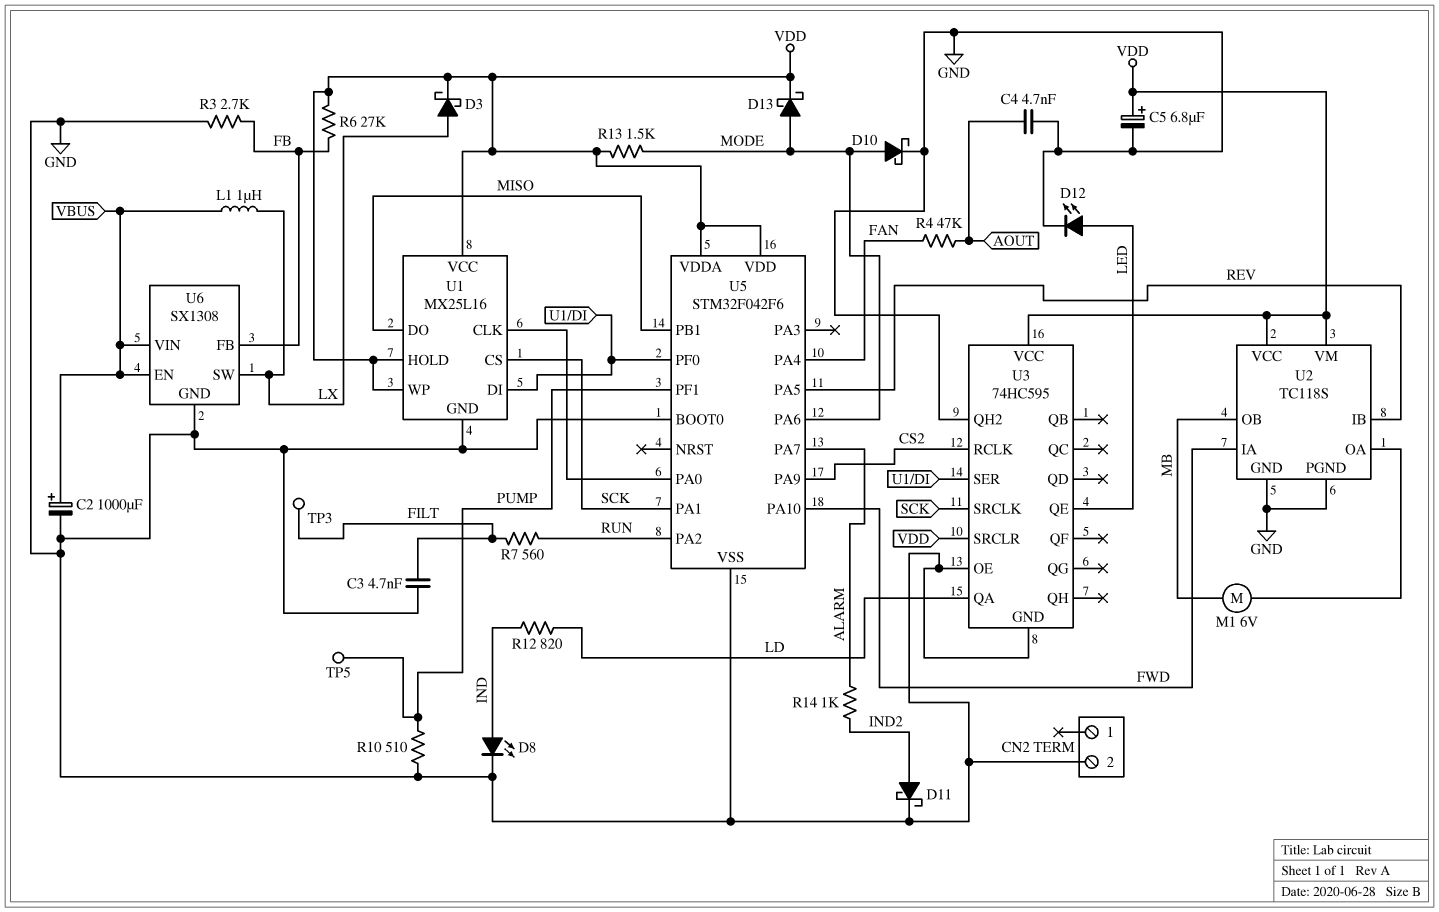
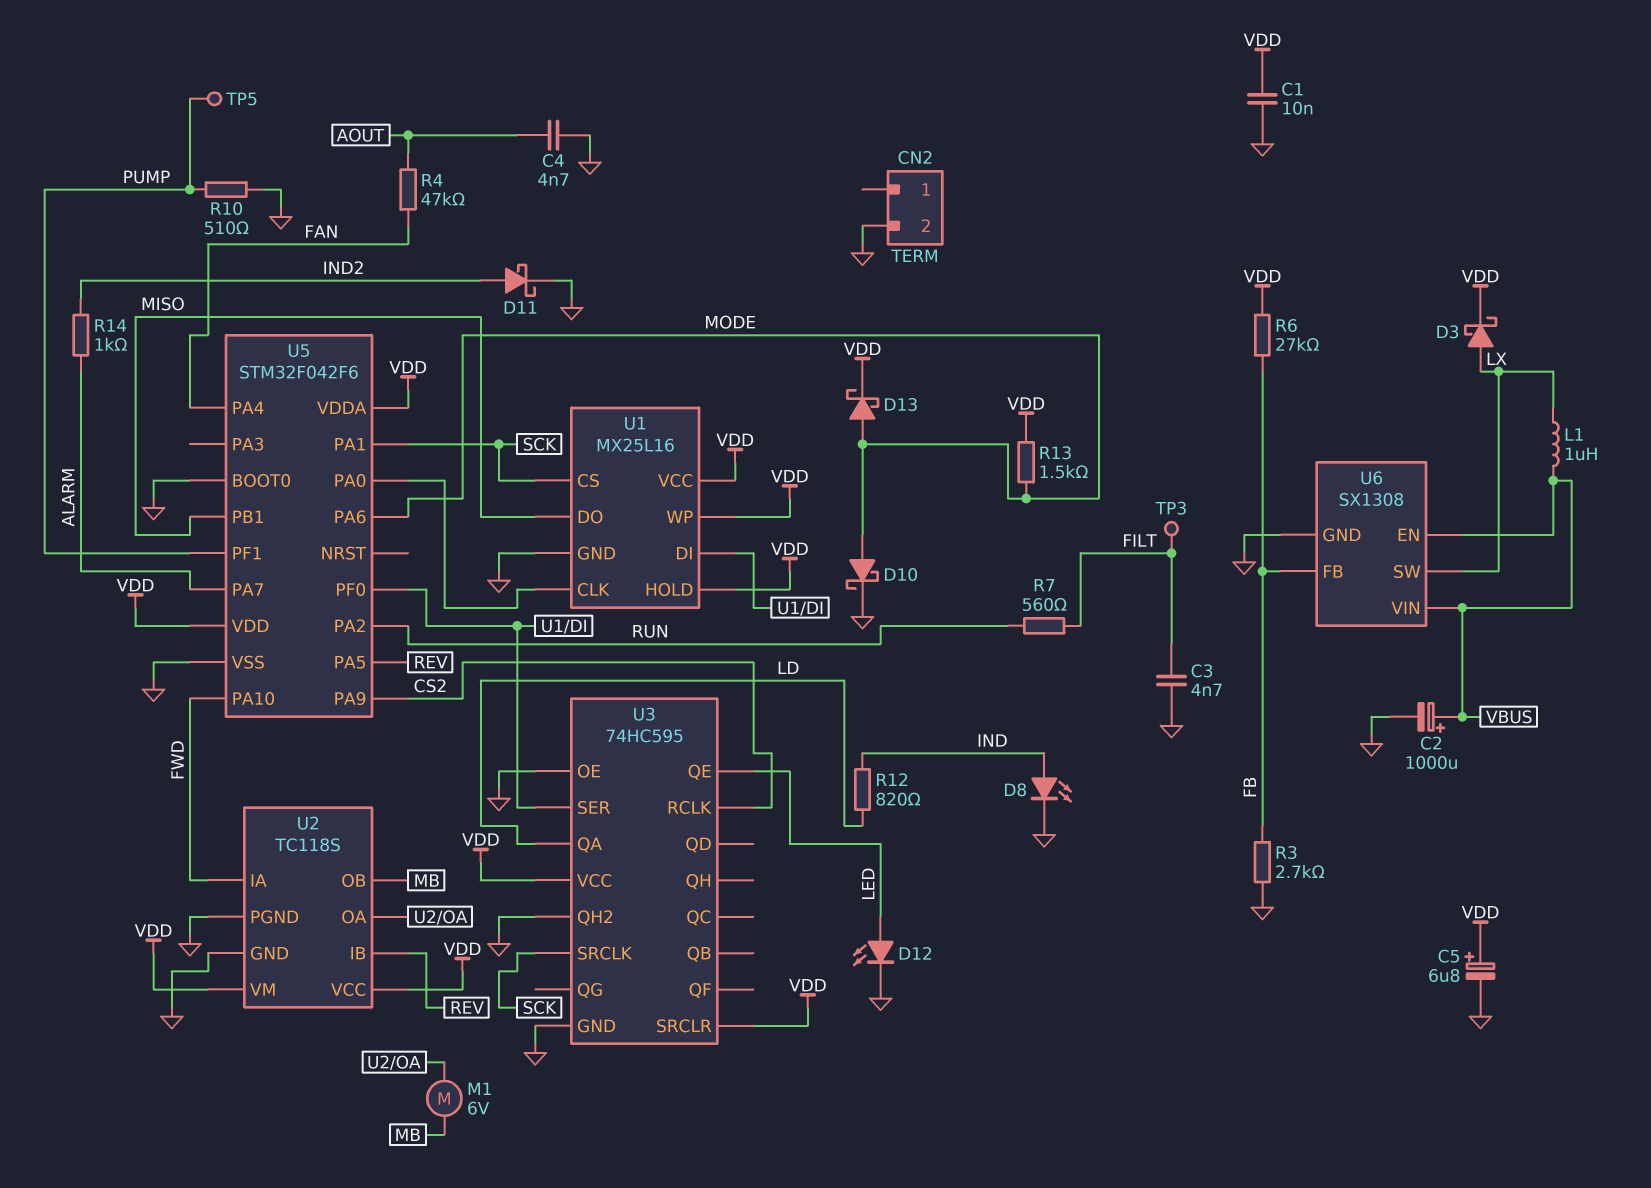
C1: none -> 10nF (GND, VDD)

